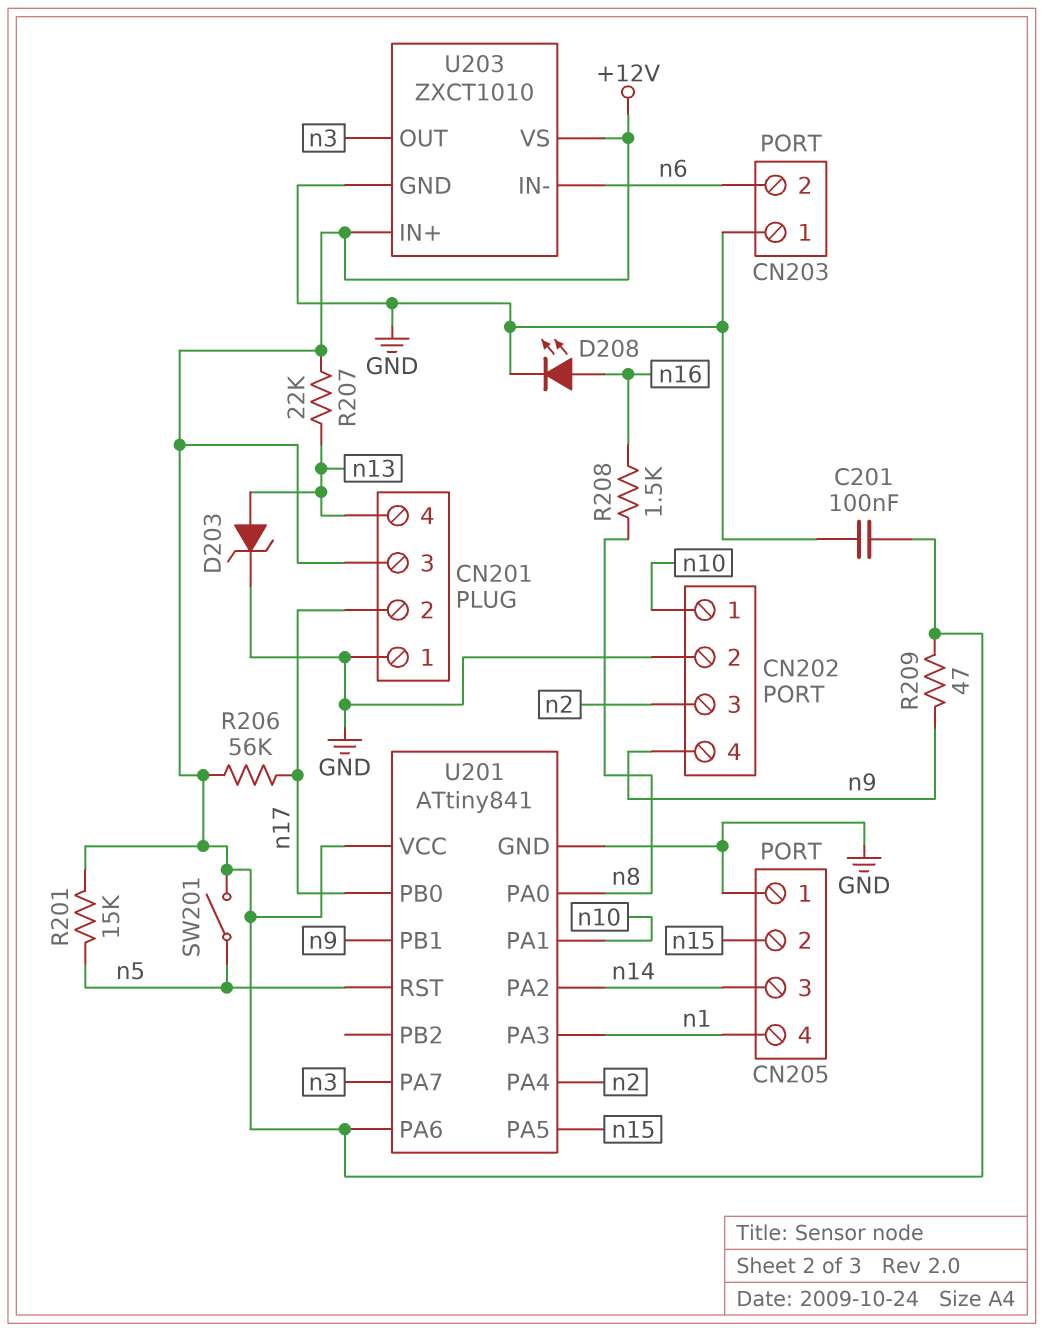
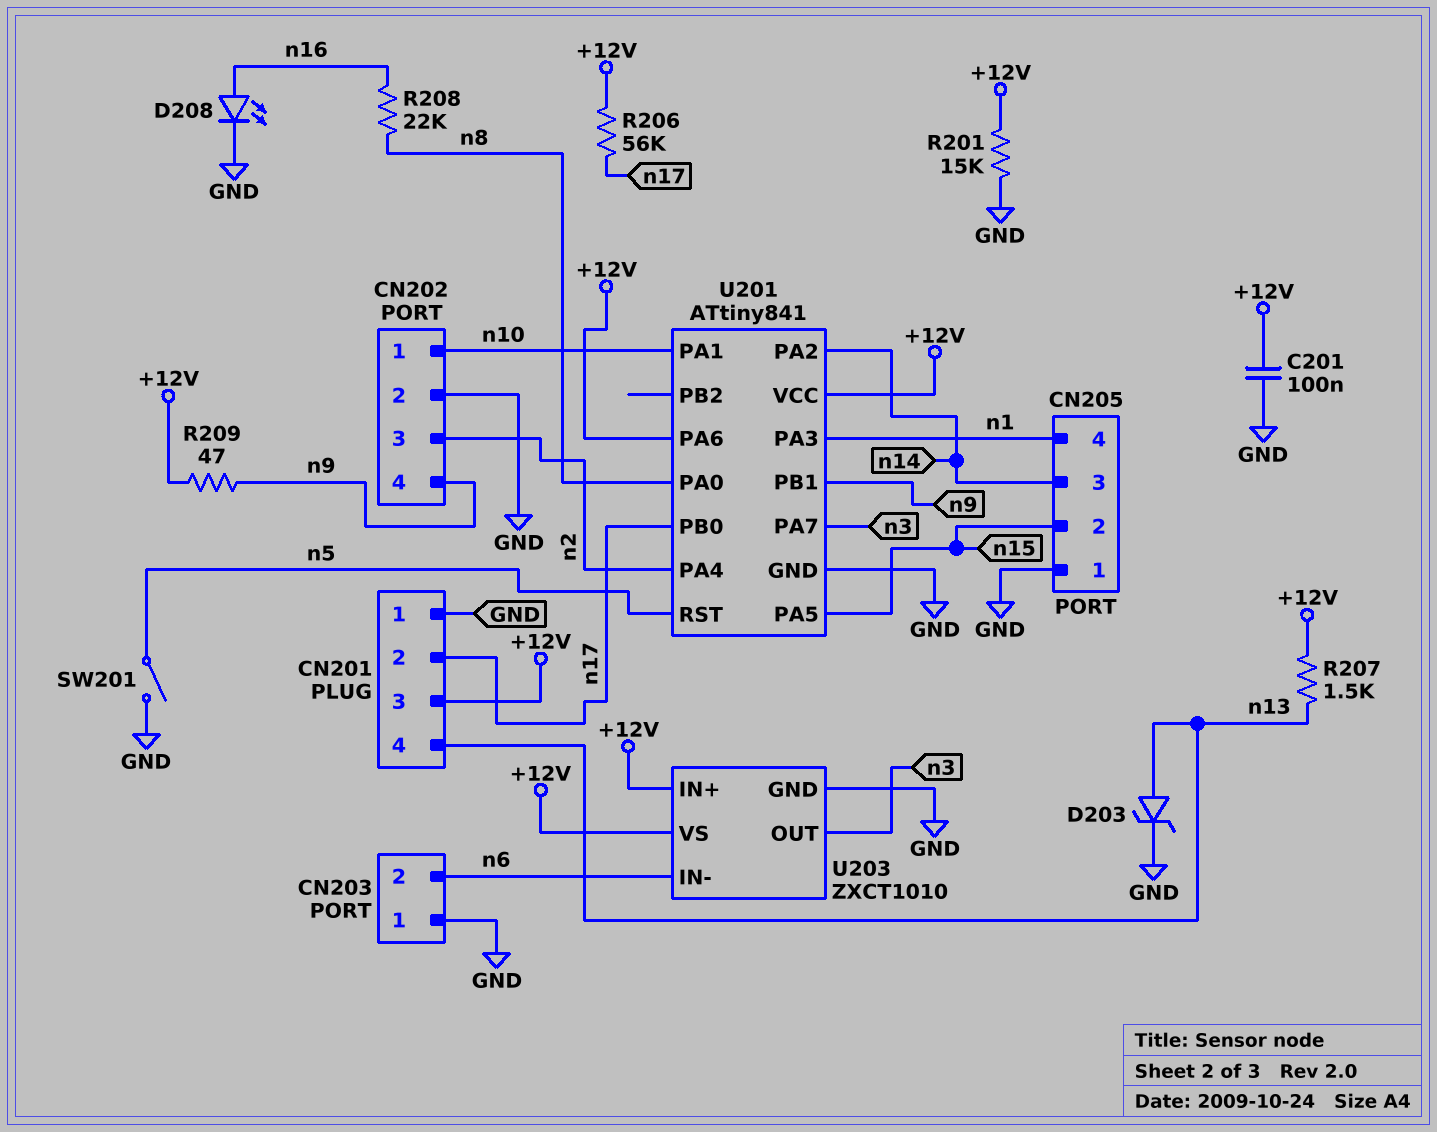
R201: 15k (+12V, n5) -> 15k (+12V, GND)
R207: 22k (+12V, n13) -> 1.5k (+12V, n13)
R208: 1.5k (n8, n16) -> 22k (n8, n16)
SW201: switch (+12V, n5) -> switch (GND, n5)

